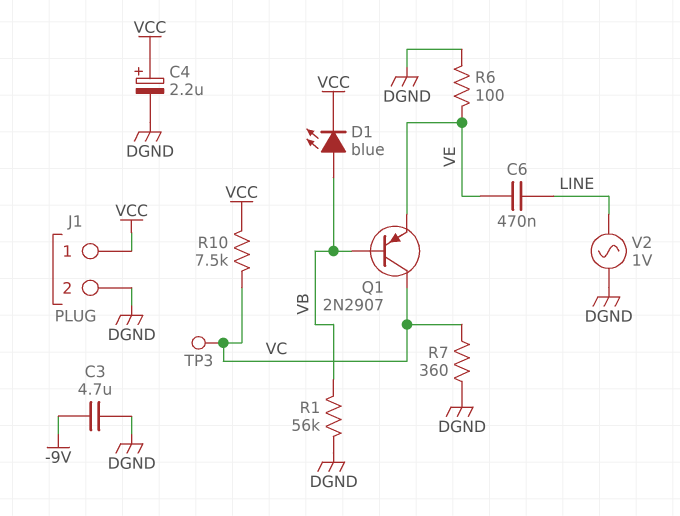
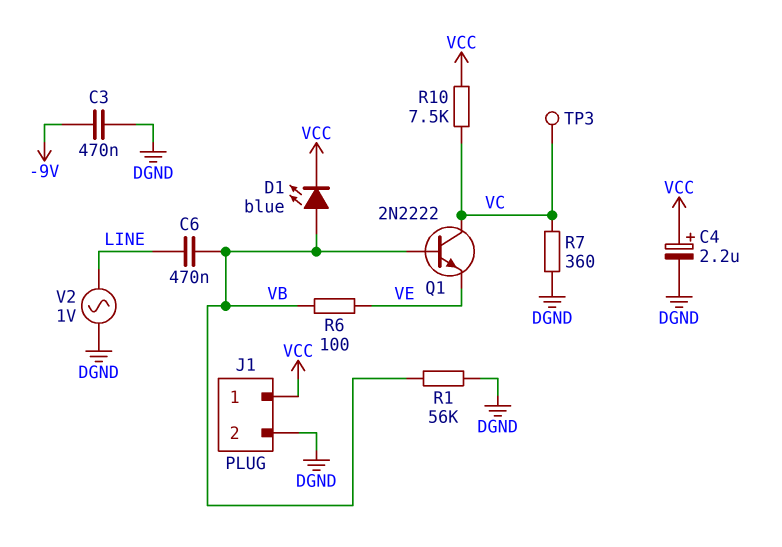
C3: 4.7uF (-9V, DGND) -> 470nF (-9V, DGND)
C6: 470nF (LINE, VE) -> 470nF (LINE, VB)
Q1: PNP 2N2907 (B VB, C VC, E VE) -> NPN 2N2222 (B VB, C VC, E VE)
R6: 100 (DGND, VE) -> 100 (VB, VE)

